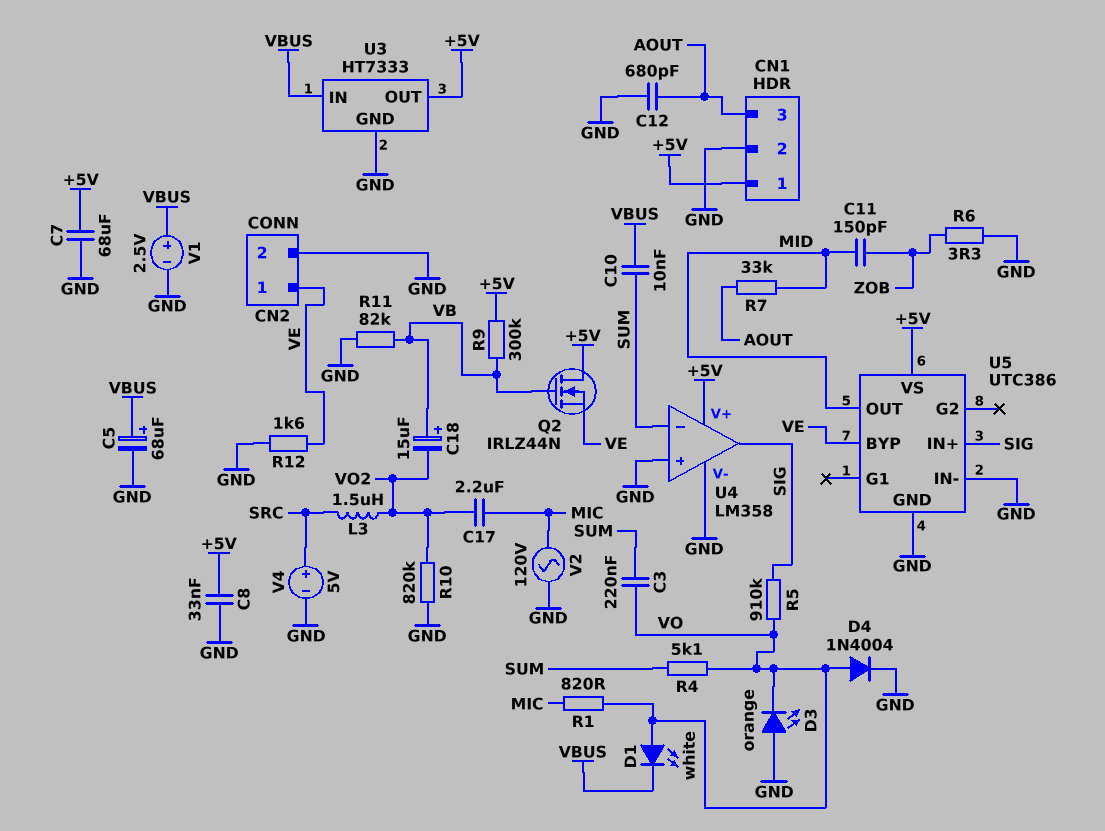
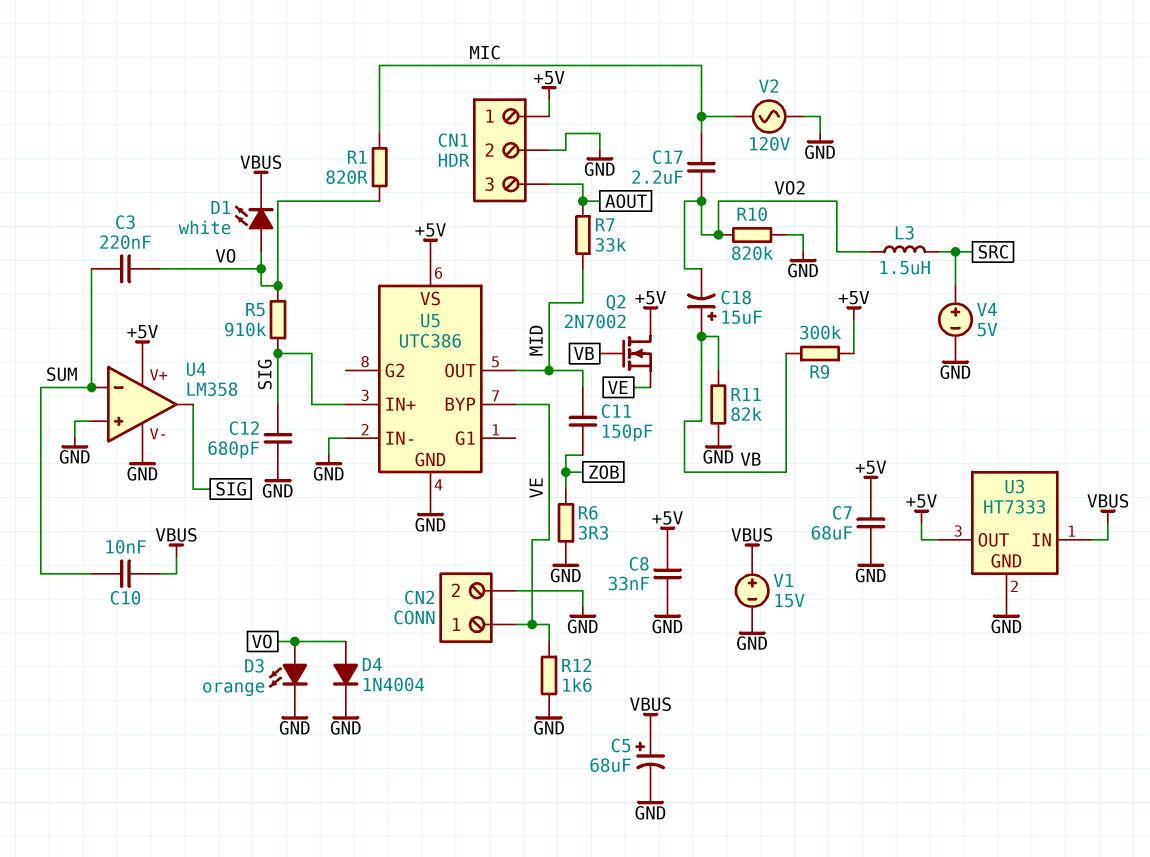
C12: 680pF (AOUT, GND) -> 680pF (GND, SIG)
D3: LED orange (A GND, K VO) -> LED orange (A VO, K GND)
Q2: NMOS IRLZ44N (G VB, D +5V, S VE) -> NMOS 2N7002 (G VB, D +5V, S VE)
R4: 5.1k (SUM, VO) -> none
V1: 2.5V (plus VBUS, minus GND) -> 15V (plus VBUS, minus GND)

